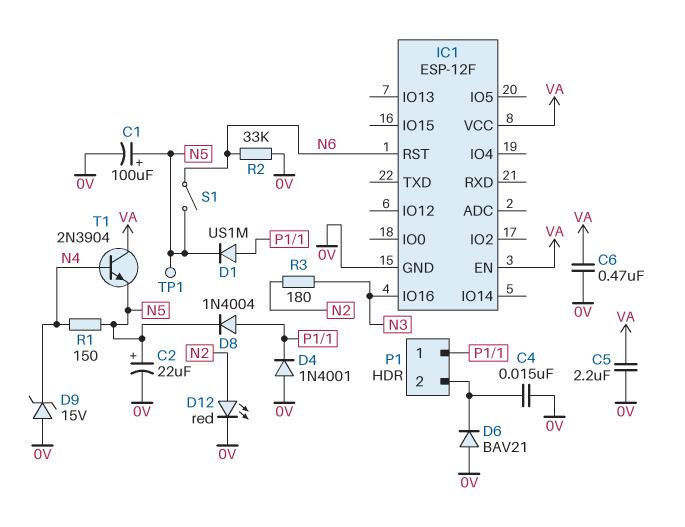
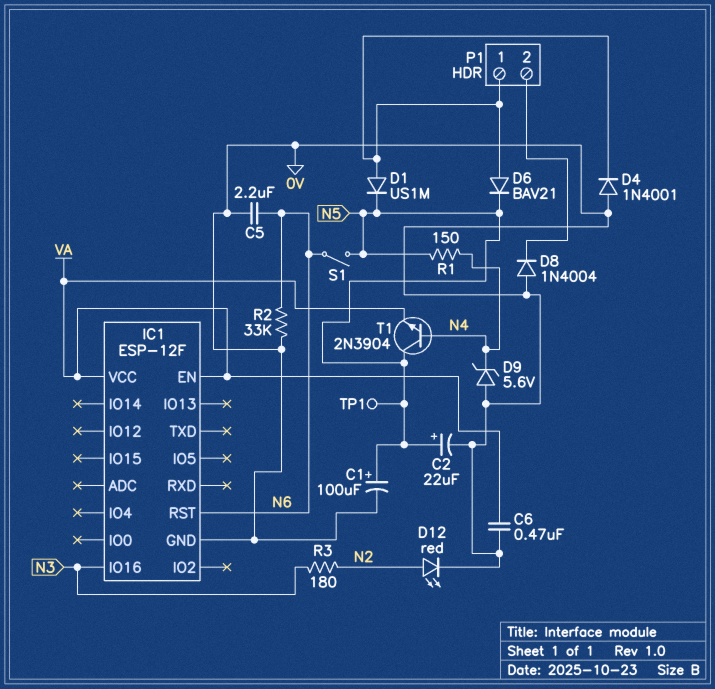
C4: 15nF (0V, P1/2) -> none
C5: 2.2uF (0V, VA) -> 2.2uF (0V, N6)
D6: diode BAV21 (A 0V, K P1/2) -> diode BAV21 (A P1/1, K N5)
D8: diode 1N4004 (A P1/1, K N5) -> diode 1N4004 (A 0V, K P1/2)
D9: zener 15V (A 0V, K N4) -> zener 5.6V (A 0V, K N4)
T1: NPN 2N3904 (B N4, C VA, E N5) -> NPN 2N3904 (B N4, C N5, E VA)

